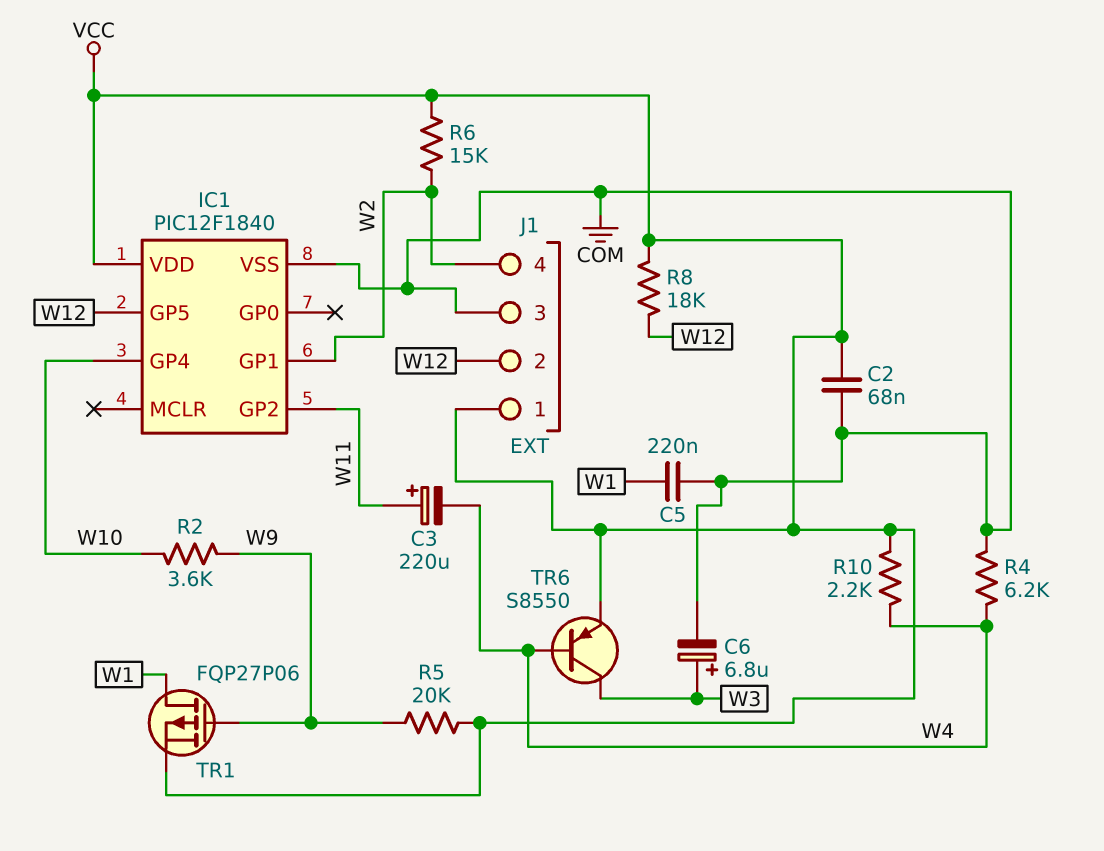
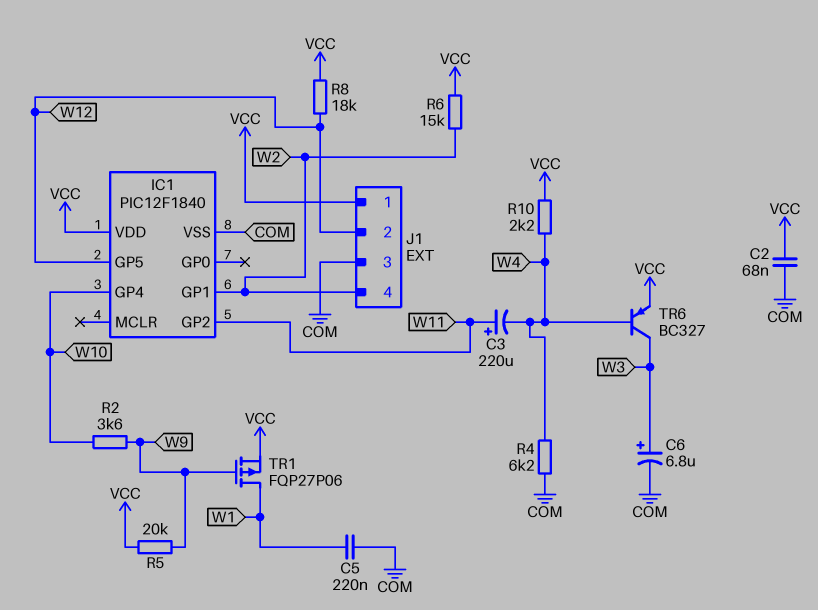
TR6: PNP S8550 (B W4, C W3, E VCC) -> PNP BC327 (B W4, C W3, E VCC)

